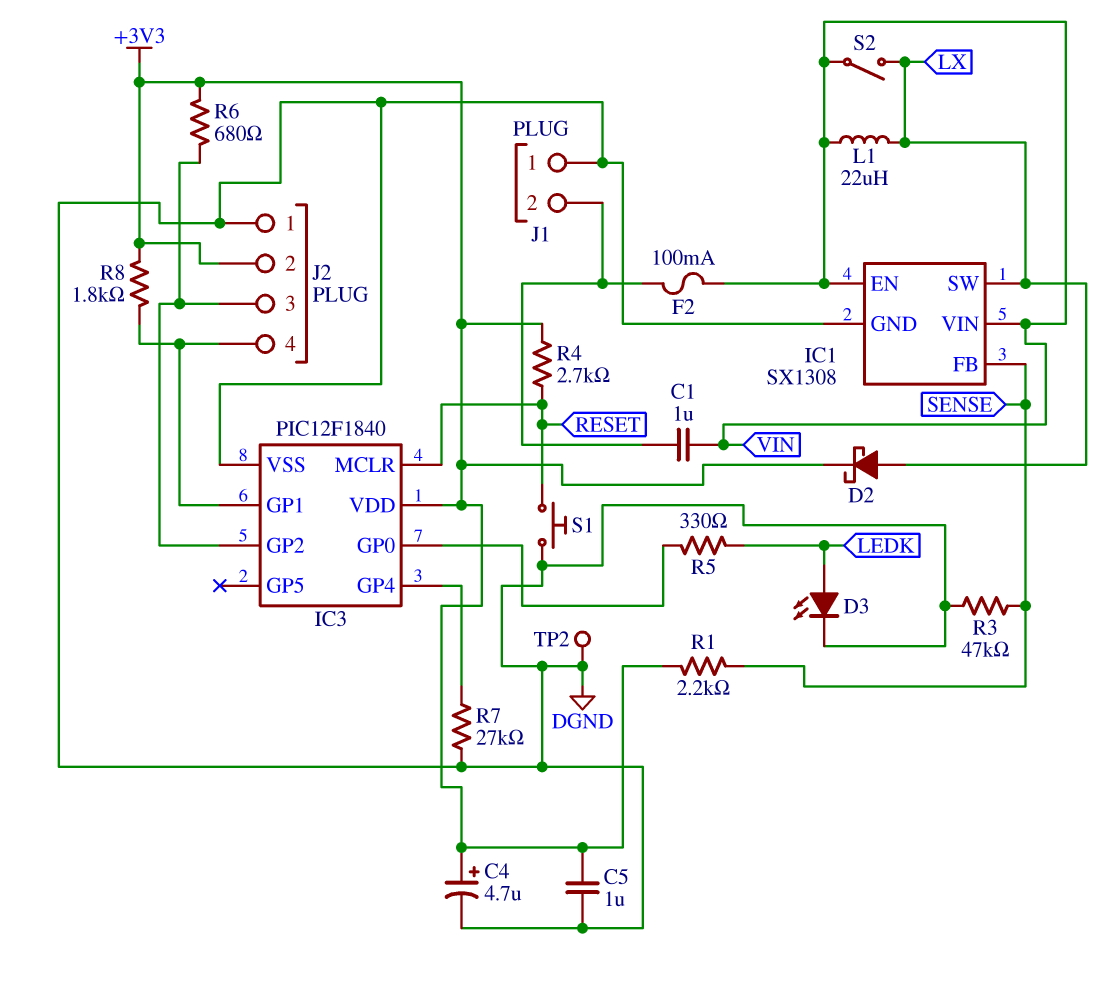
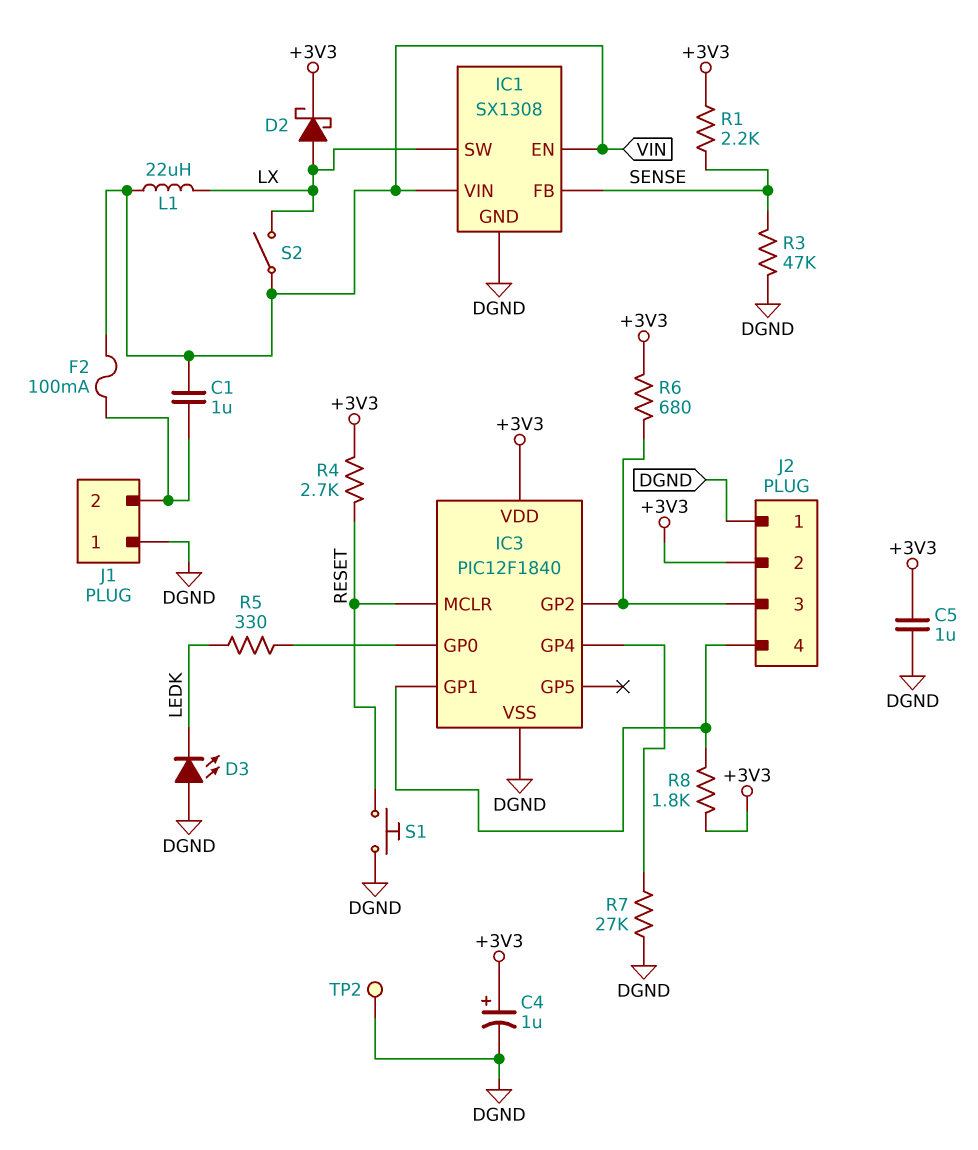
C4: 4.7uF (plus +3V3, minus DGND) -> 1uF (plus +3V3, minus DGND)
D3: LED (A LEDK, K DGND) -> LED (A DGND, K LEDK)

